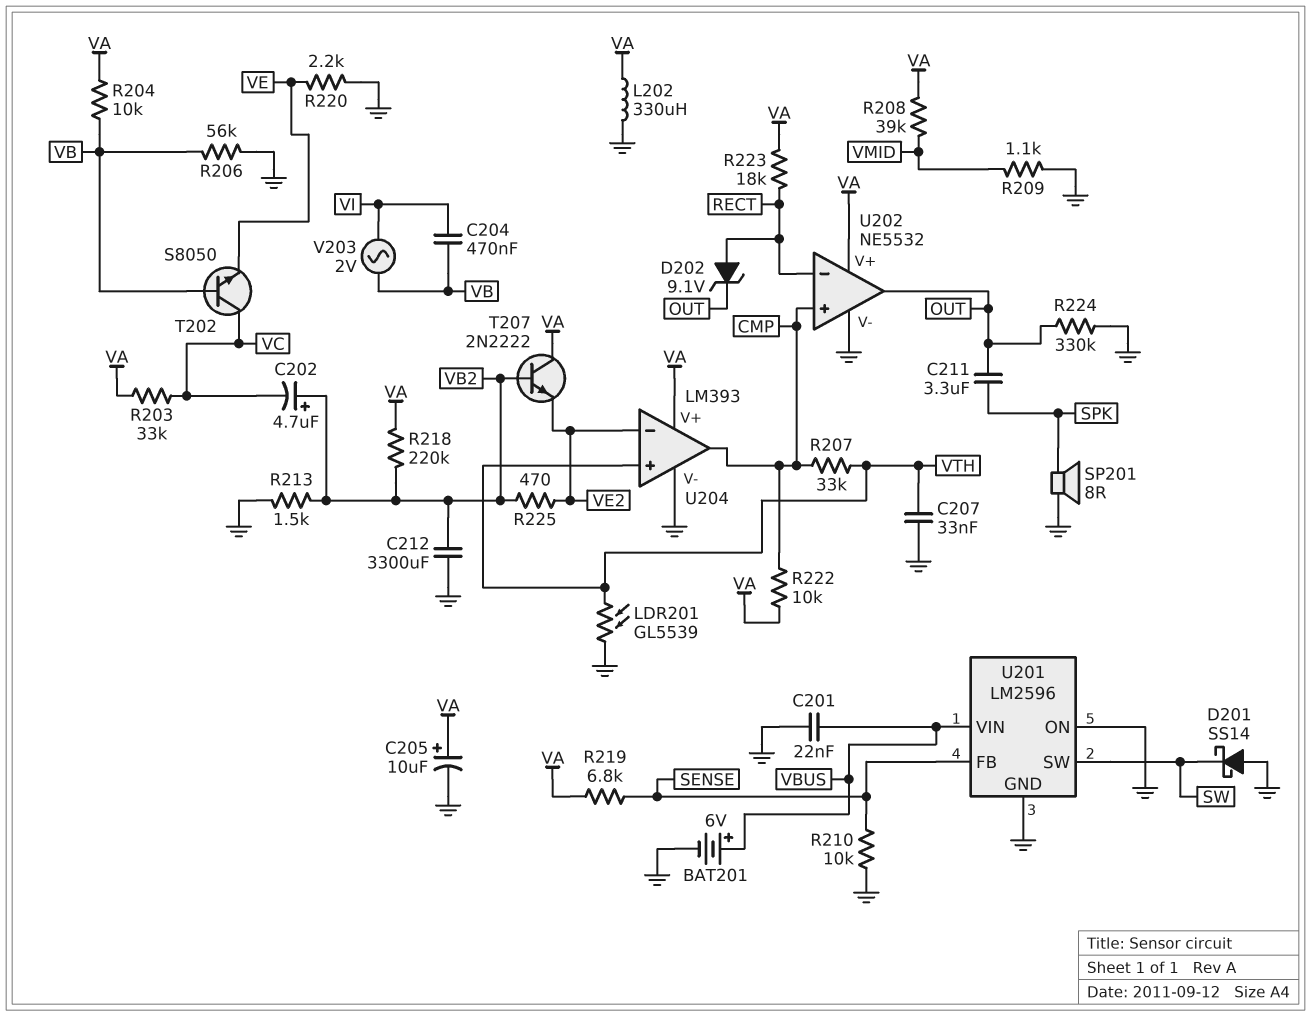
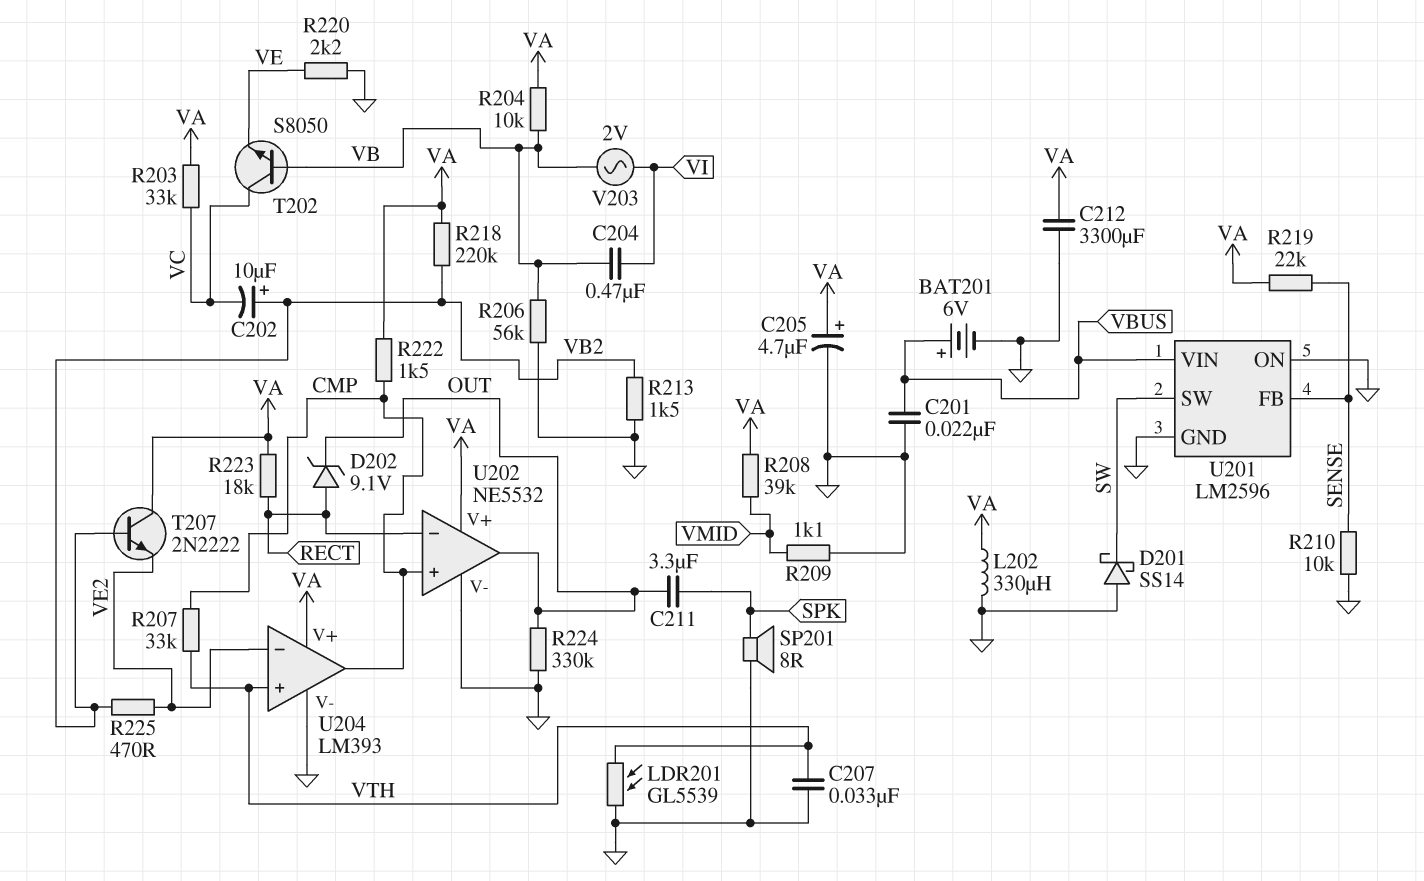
C202: 4.7uF (plus VB2, minus VC) -> 10uF (plus VB2, minus VC)
C205: 10uF (plus VA, minus GND) -> 4.7uF (plus VA, minus GND)
C212: 3300uF (GND, VB2) -> 3300uF (GND, VA)
R219: 6.8k (SENSE, VA) -> 22k (SENSE, VA)
R222: 10k (CMP, VA) -> 1.5k (CMP, VA)

